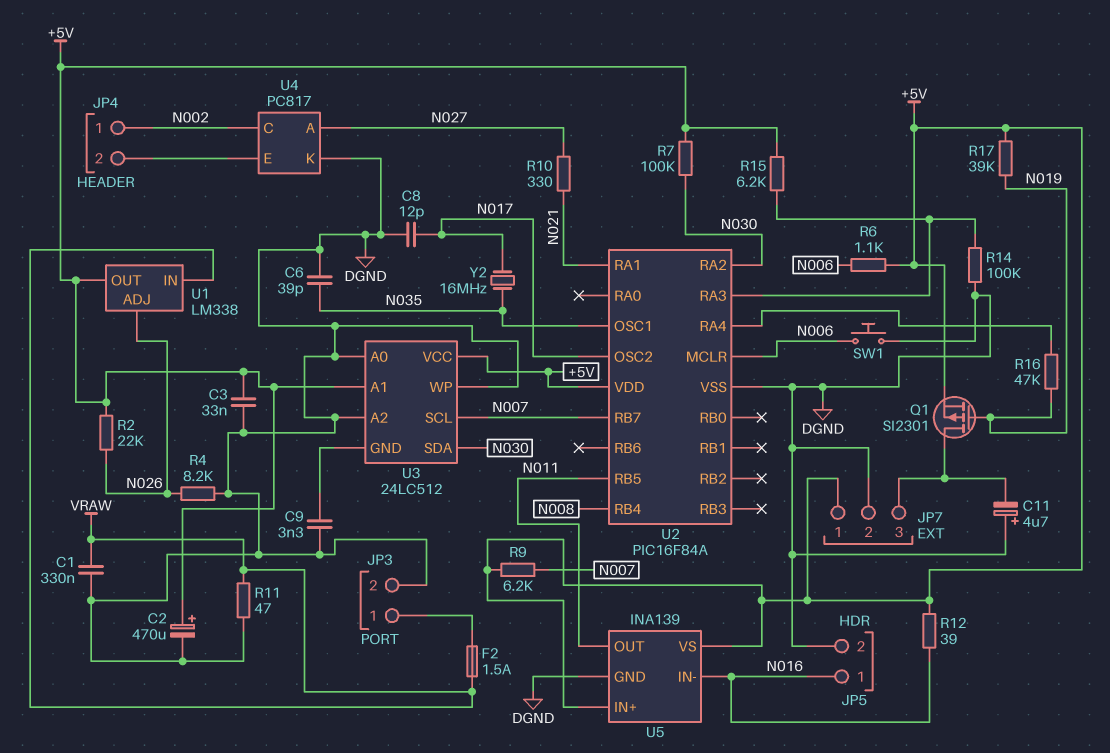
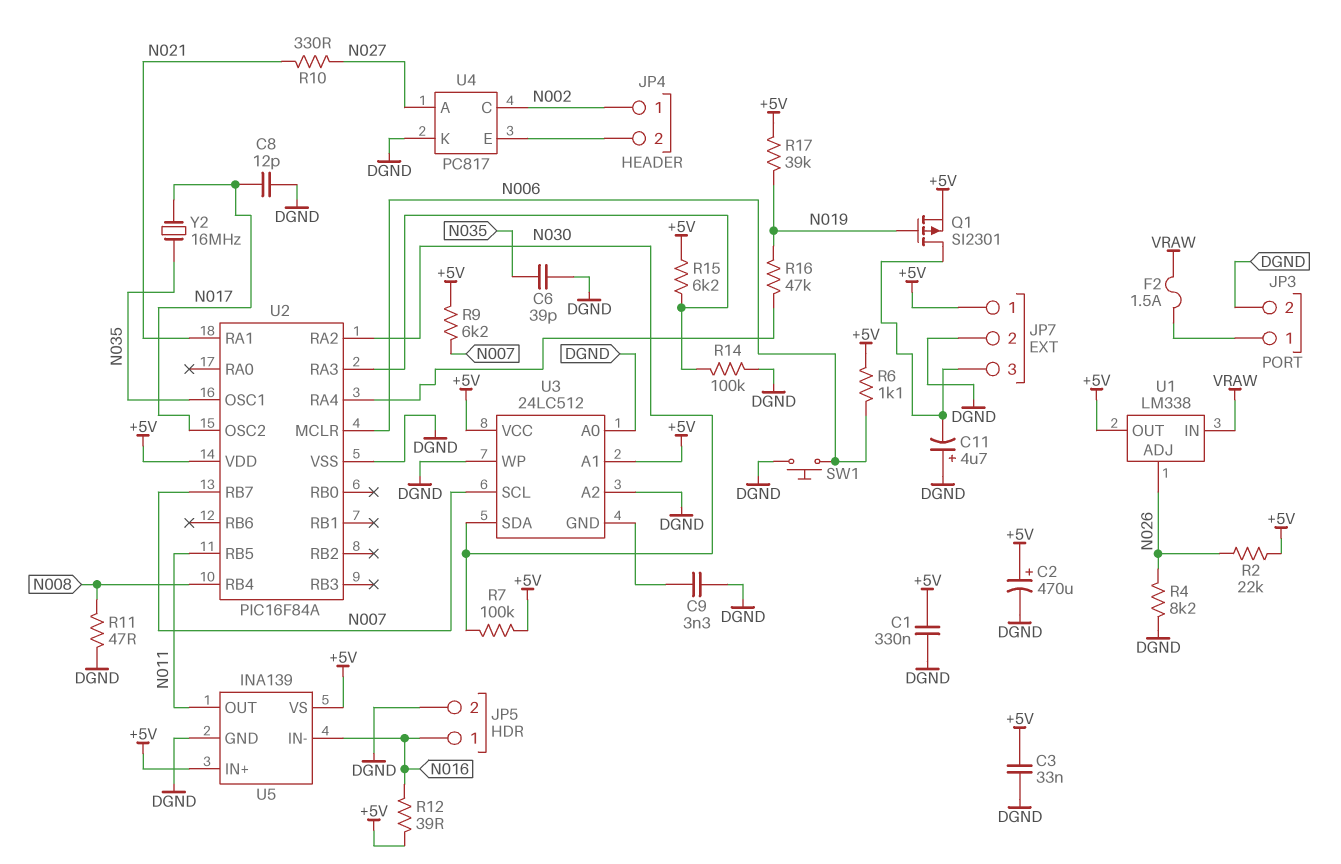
C1: 330nF (DGND, VRAW) -> 330nF (+5V, DGND)
R11: 47 (DGND, VRAW) -> 47 (DGND, N008)

